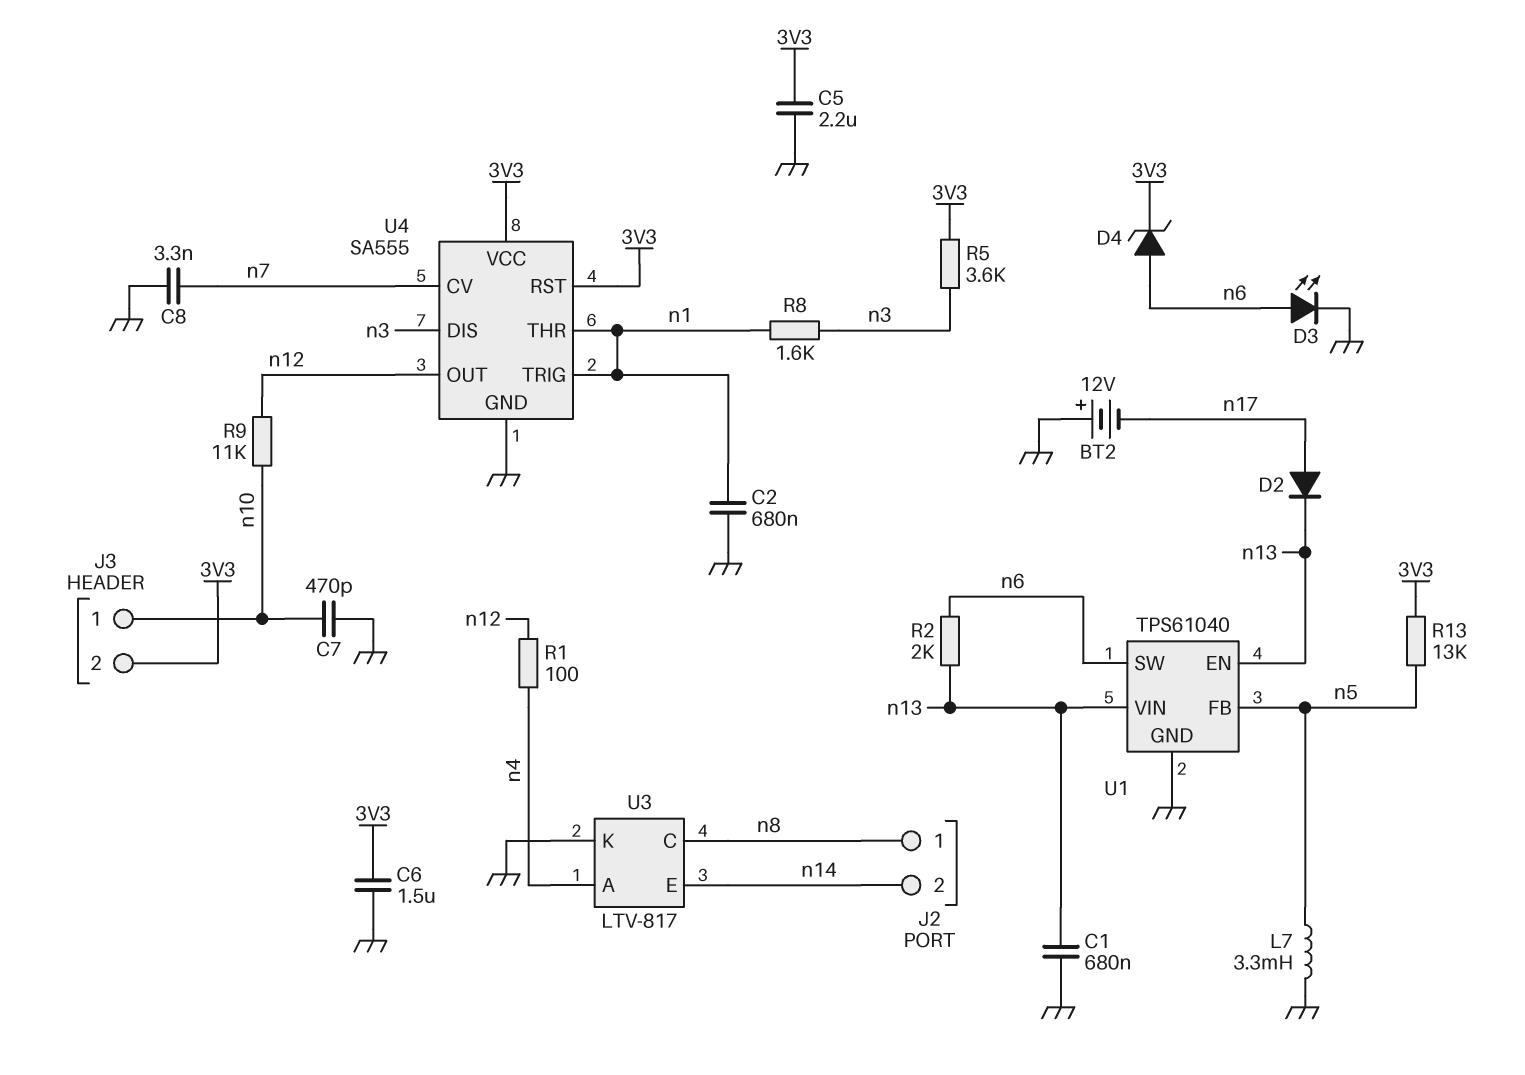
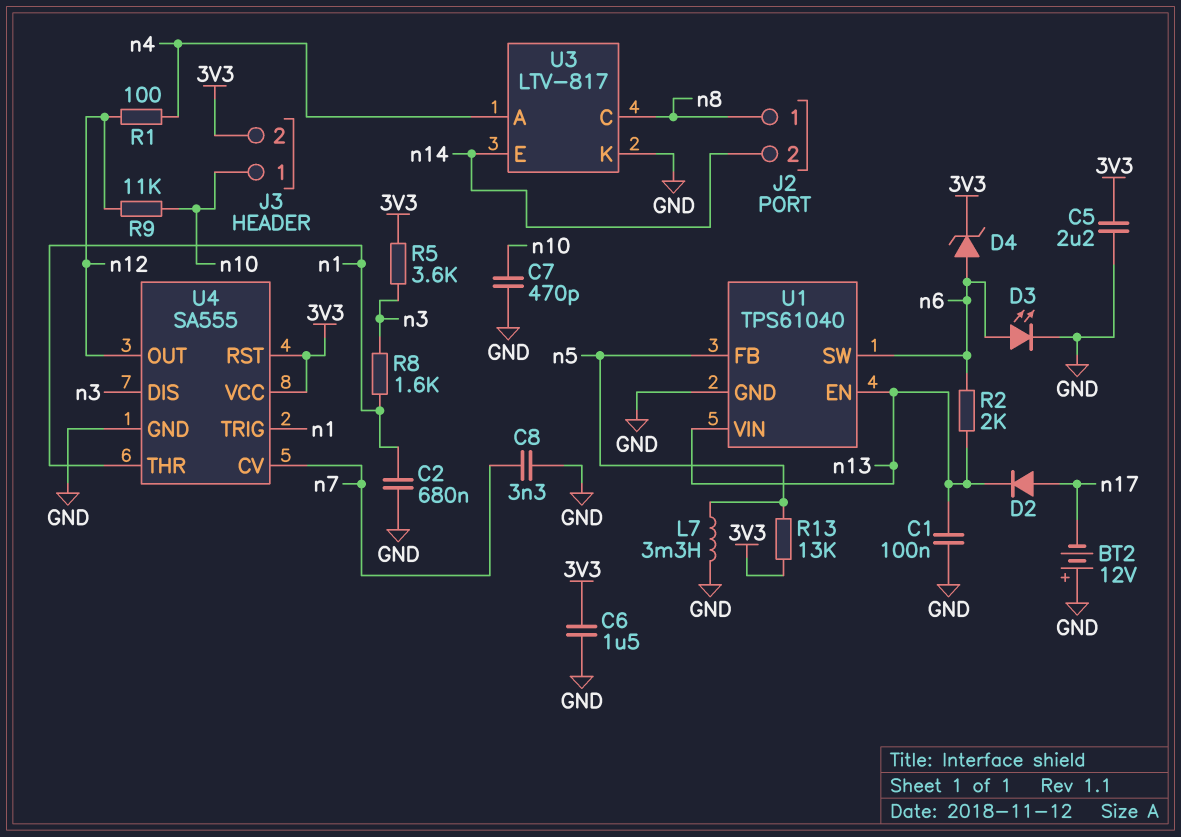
C1: 680nF (GND, n13) -> 100nF (GND, n13)

